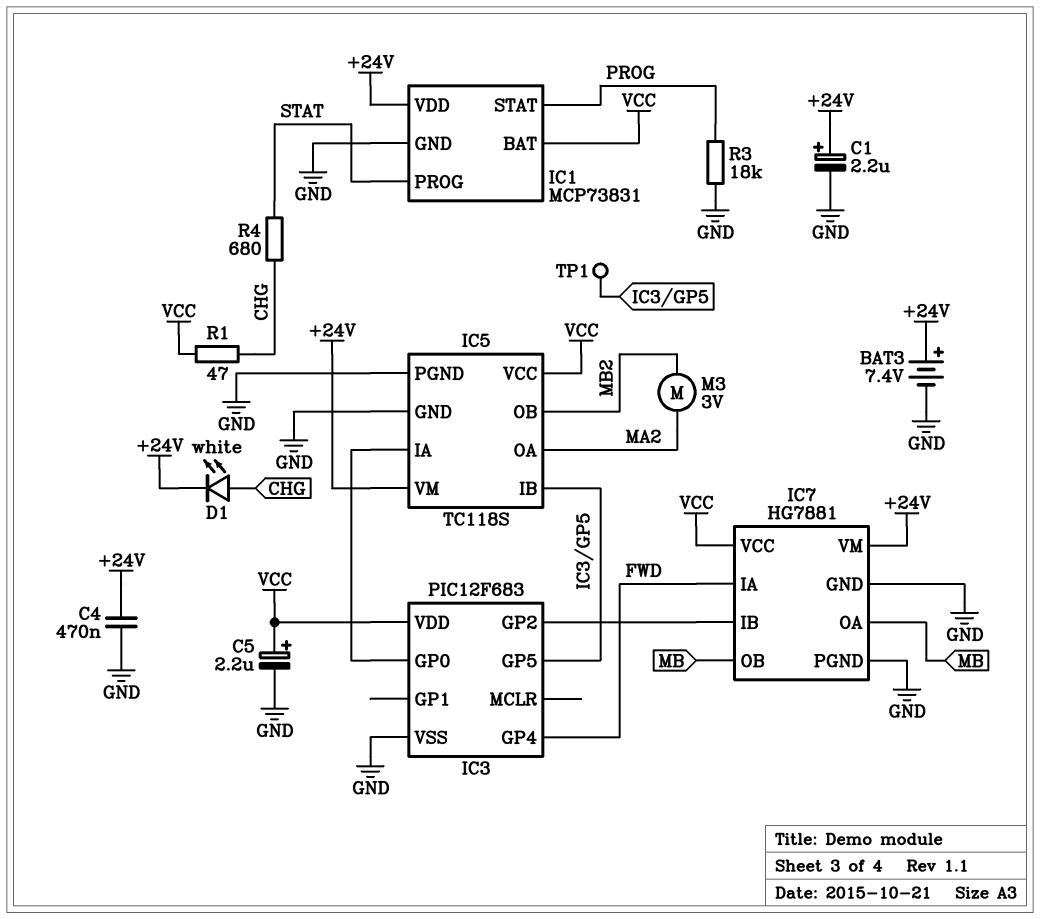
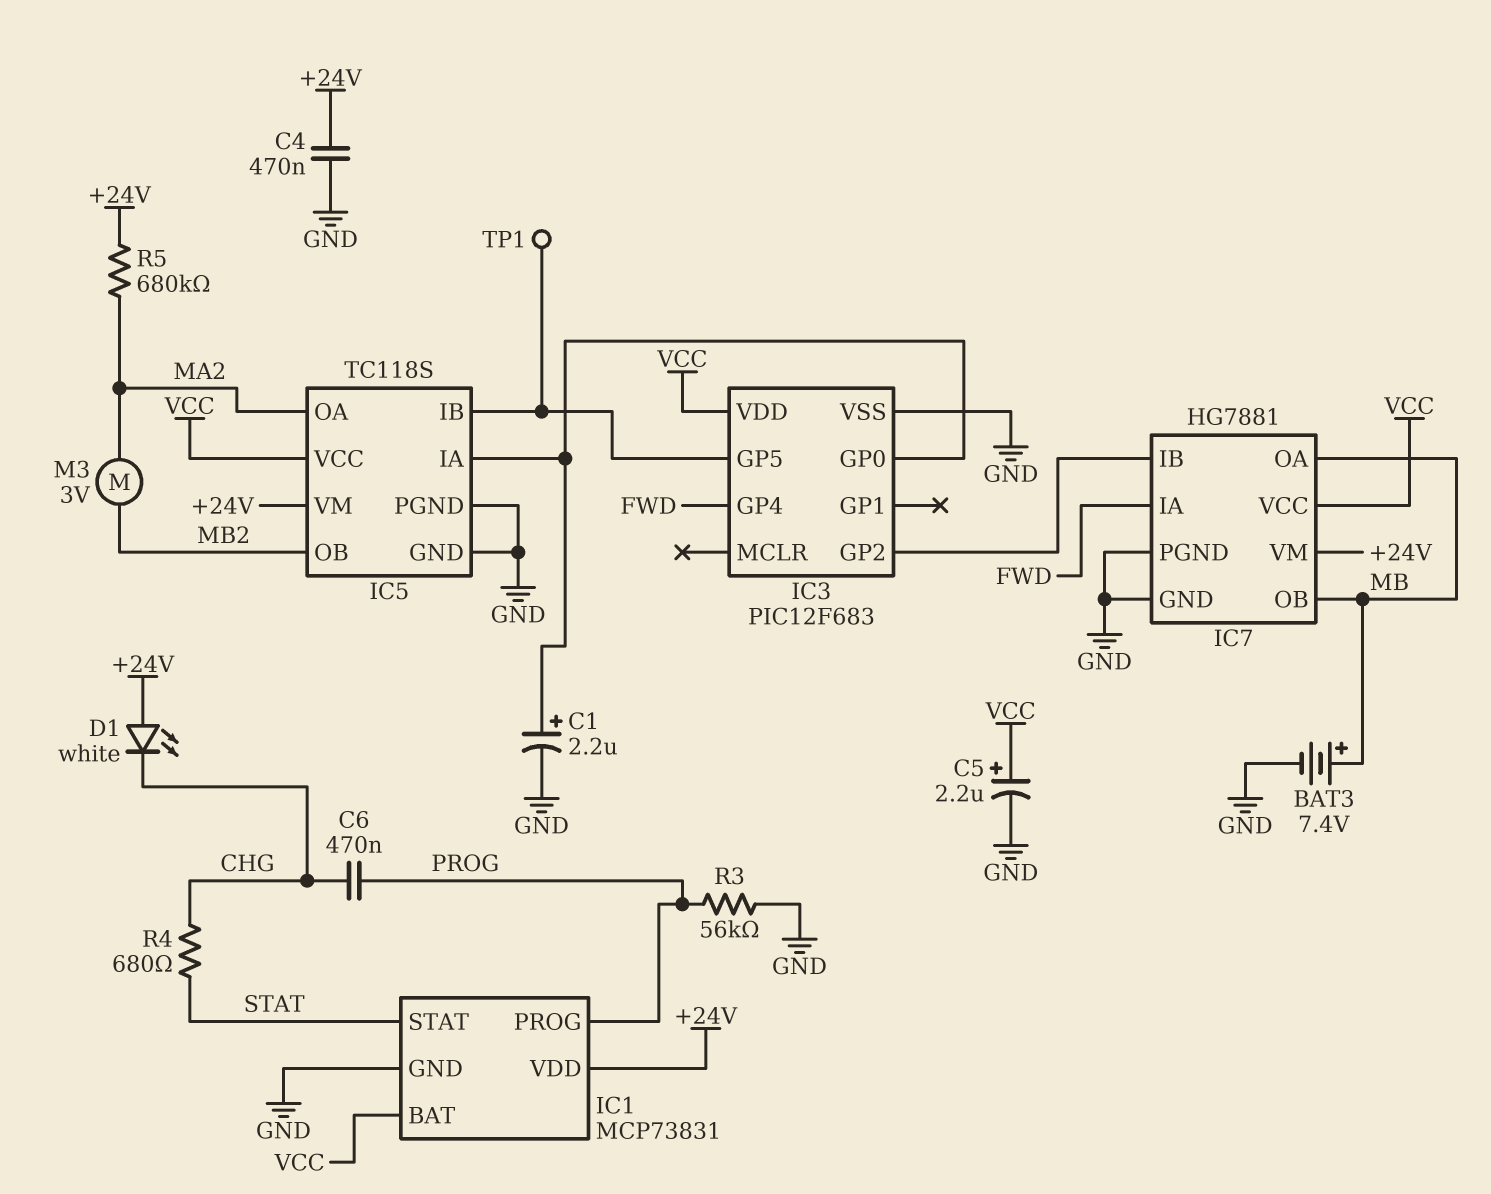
BAT3: 7.4V (plus +24V, minus GND) -> 7.4V (plus MB, minus GND)
C1: 2.2uF (plus +24V, minus GND) -> 2.2uF (plus IC3/GP0, minus GND)
C6: none -> 470nF (CHG, PROG)
D1: LED white (A CHG, K +24V) -> LED white (A +24V, K CHG)
IC1 pin PROG: STAT -> PROG
IC1 pin STAT: PROG -> STAT
R1: 47 (CHG, VCC) -> none
R3: 18k (GND, PROG) -> 56k (GND, PROG)
R5: none -> 680k (+24V, MA2)

